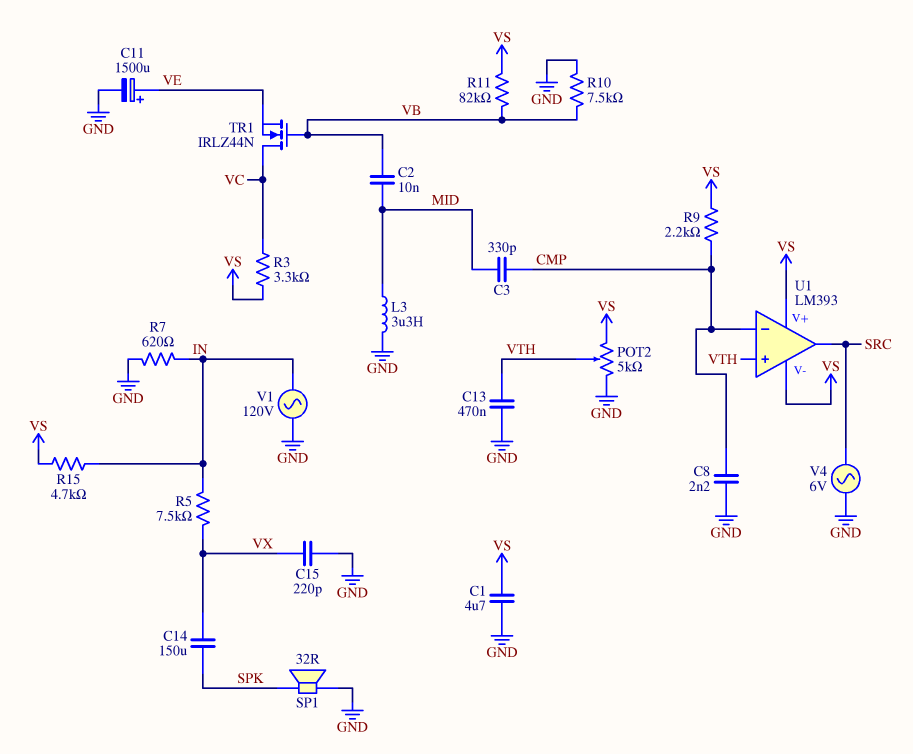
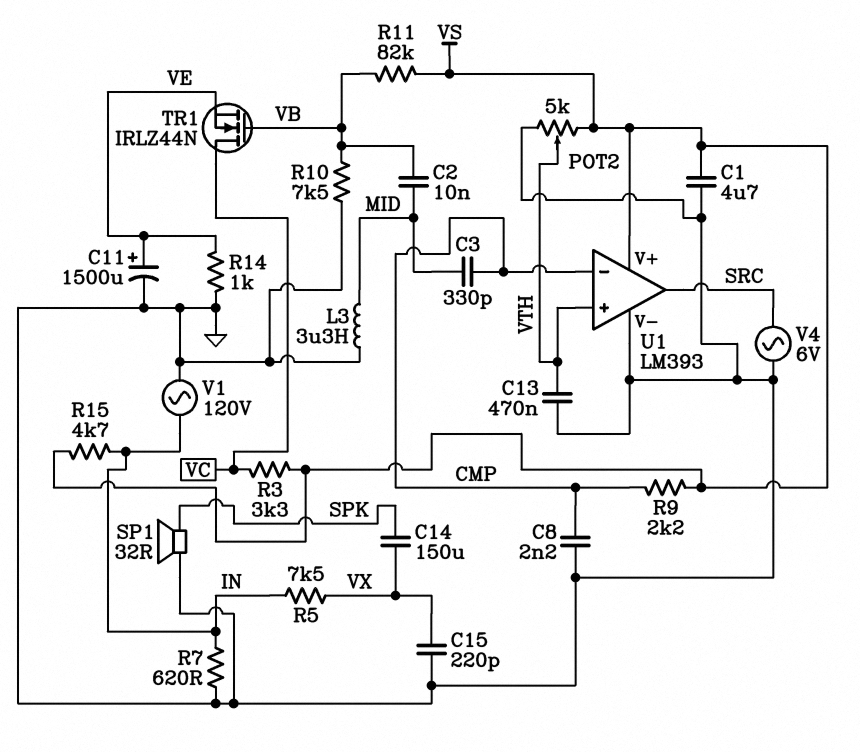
R14: none -> 1k (GND, VE)
U1 pin V-: VS -> GND

